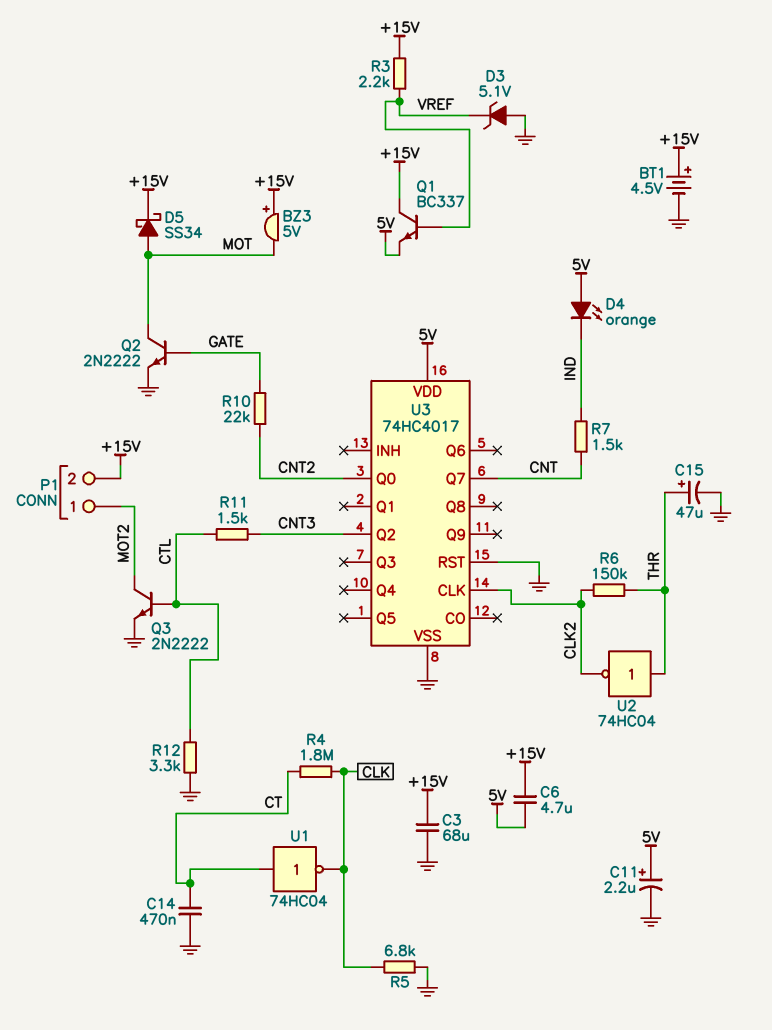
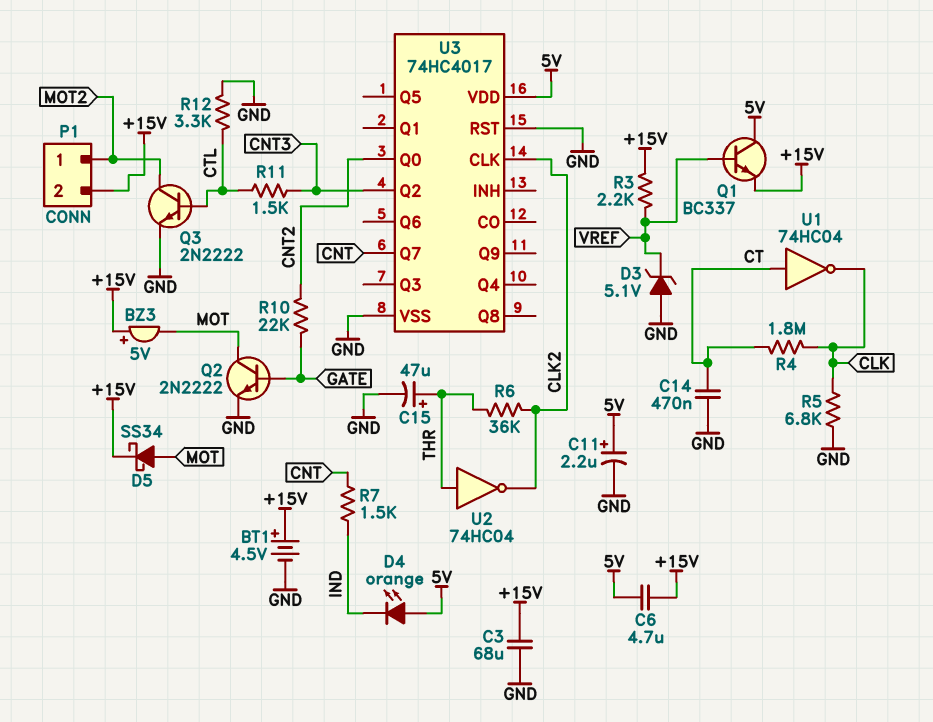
Q1: NPN BC337 (B VREF, C +15V, E 5V) -> NPN BC337 (B VREF, C 5V, E +15V)
R6: 150k (CLK2, THR) -> 36k (CLK2, THR)

